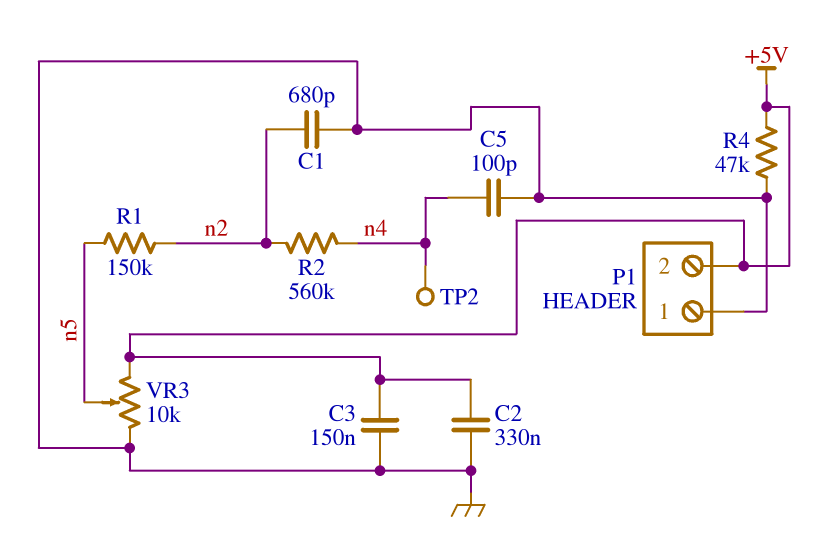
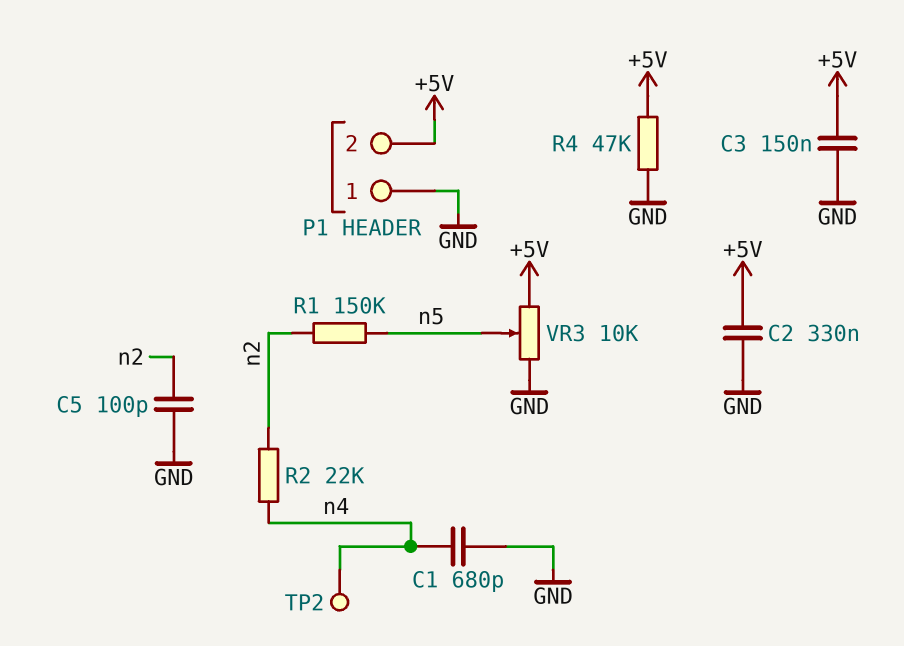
C1: 680pF (GND, n2) -> 680pF (GND, n4)
C5: 100pF (GND, n4) -> 100pF (GND, n2)
R2: 560k (n2, n4) -> 22k (n2, n4)

